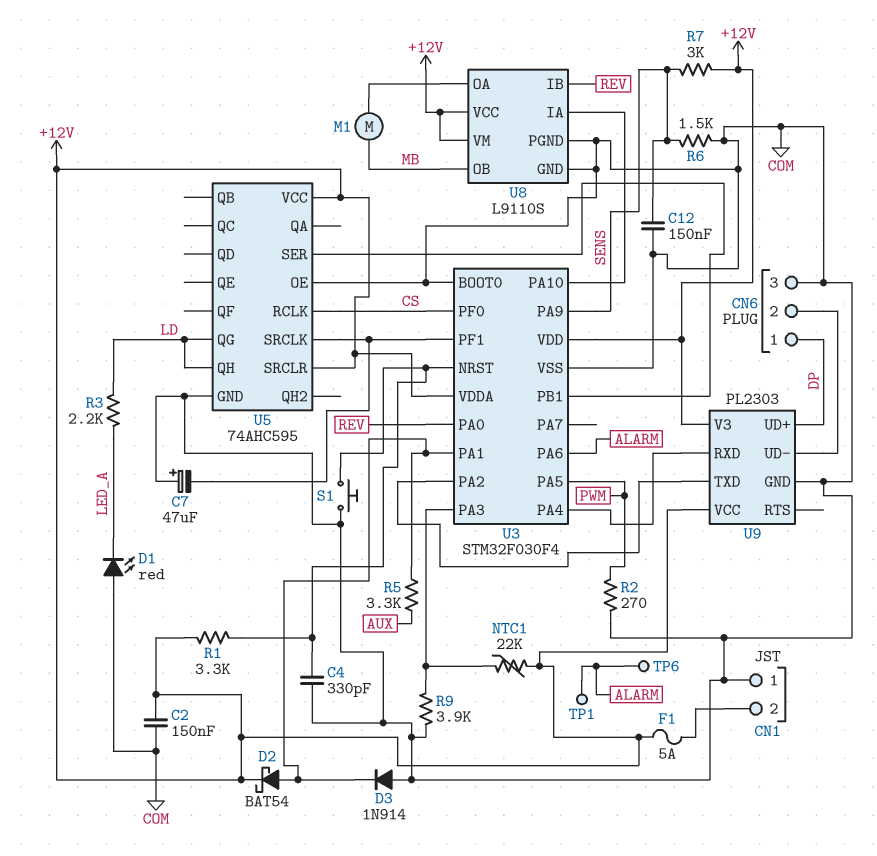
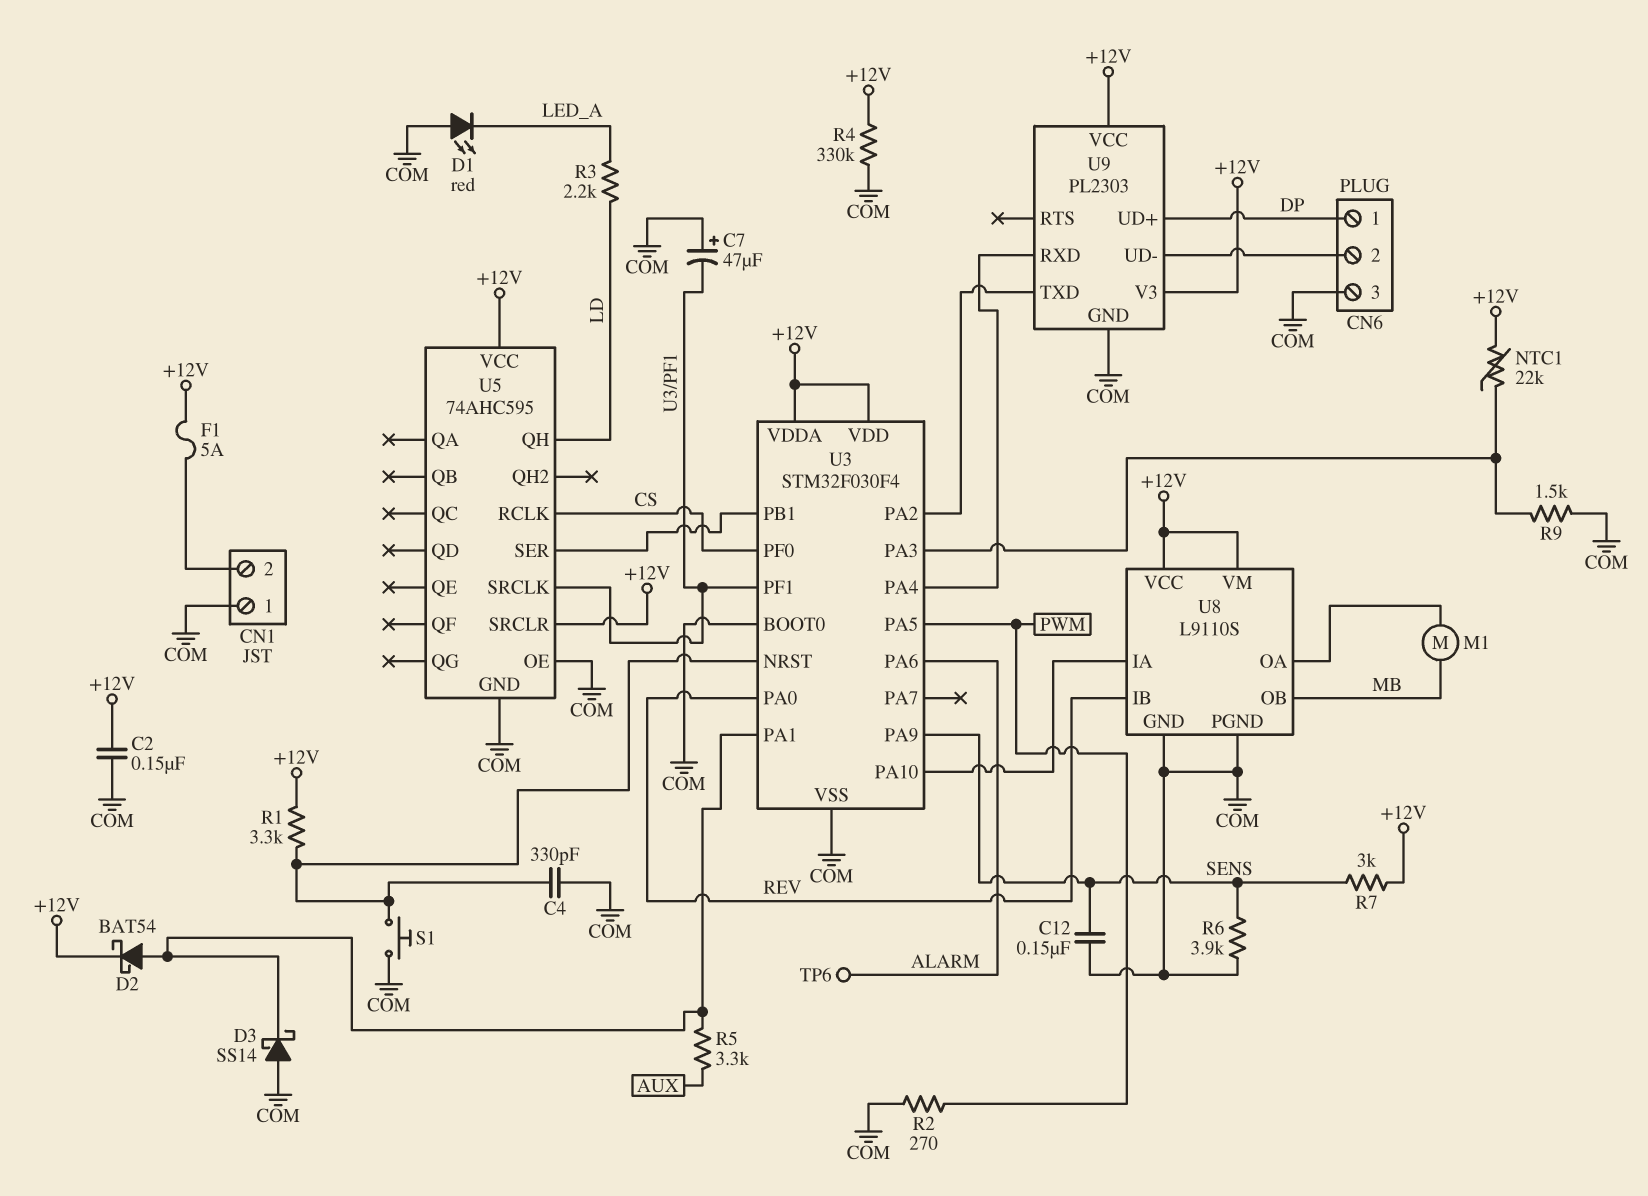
D3: diode 1N914 (A COM, K U3/PA1) -> schottky SS14 (A COM, K U3/PA1)
R4: none -> 330k (+12V, COM)
R6: 1.5k (COM, SENS) -> 3.9k (COM, SENS)
R9: 3.9k (COM, U3/PA3) -> 1.5k (COM, U3/PA3)
TP1: test point (ALARM) -> none
U5 pin QG: LD -> none

